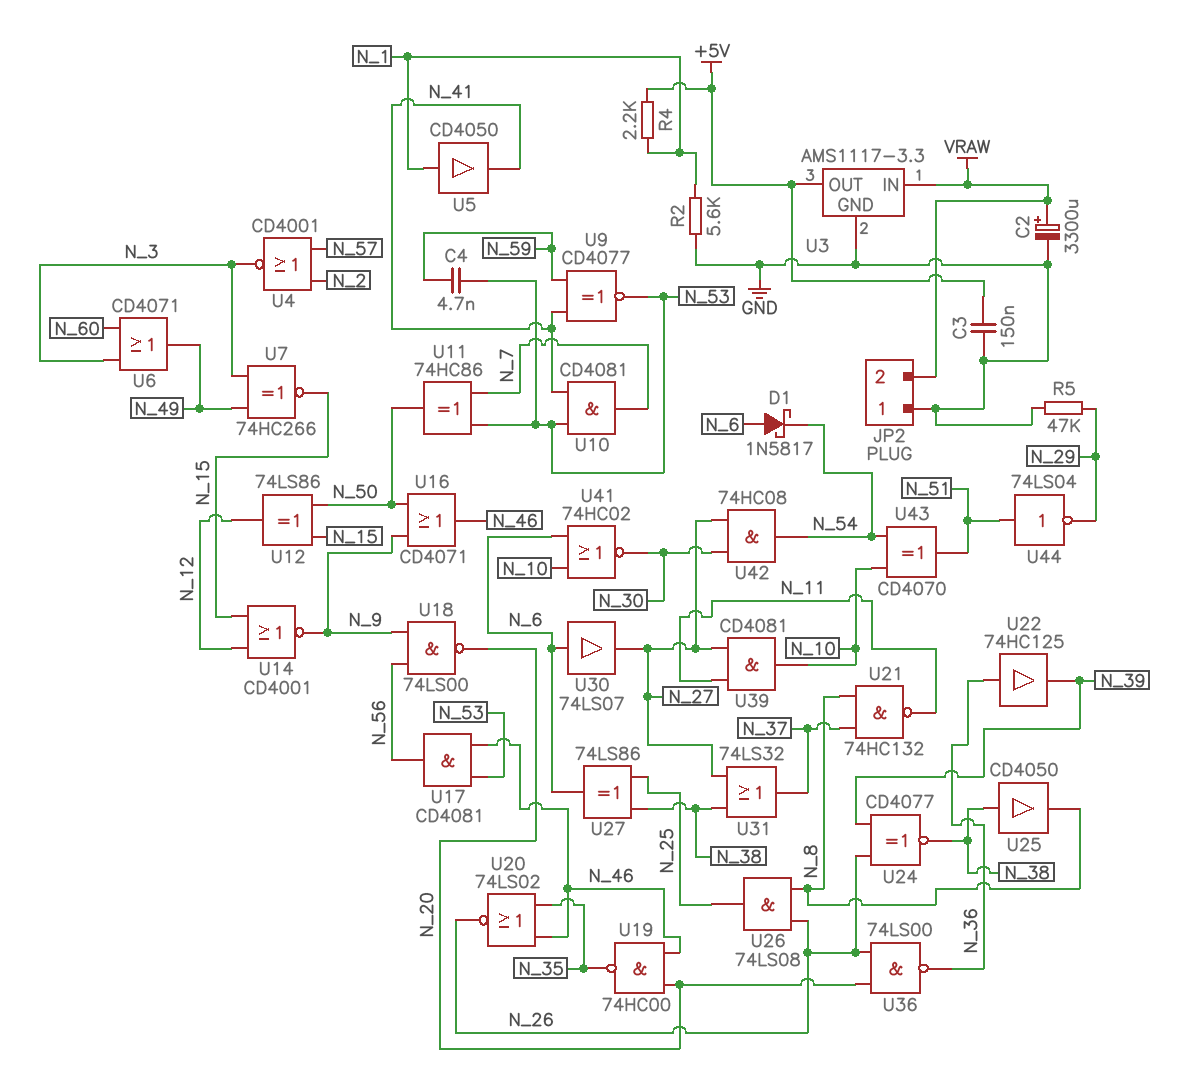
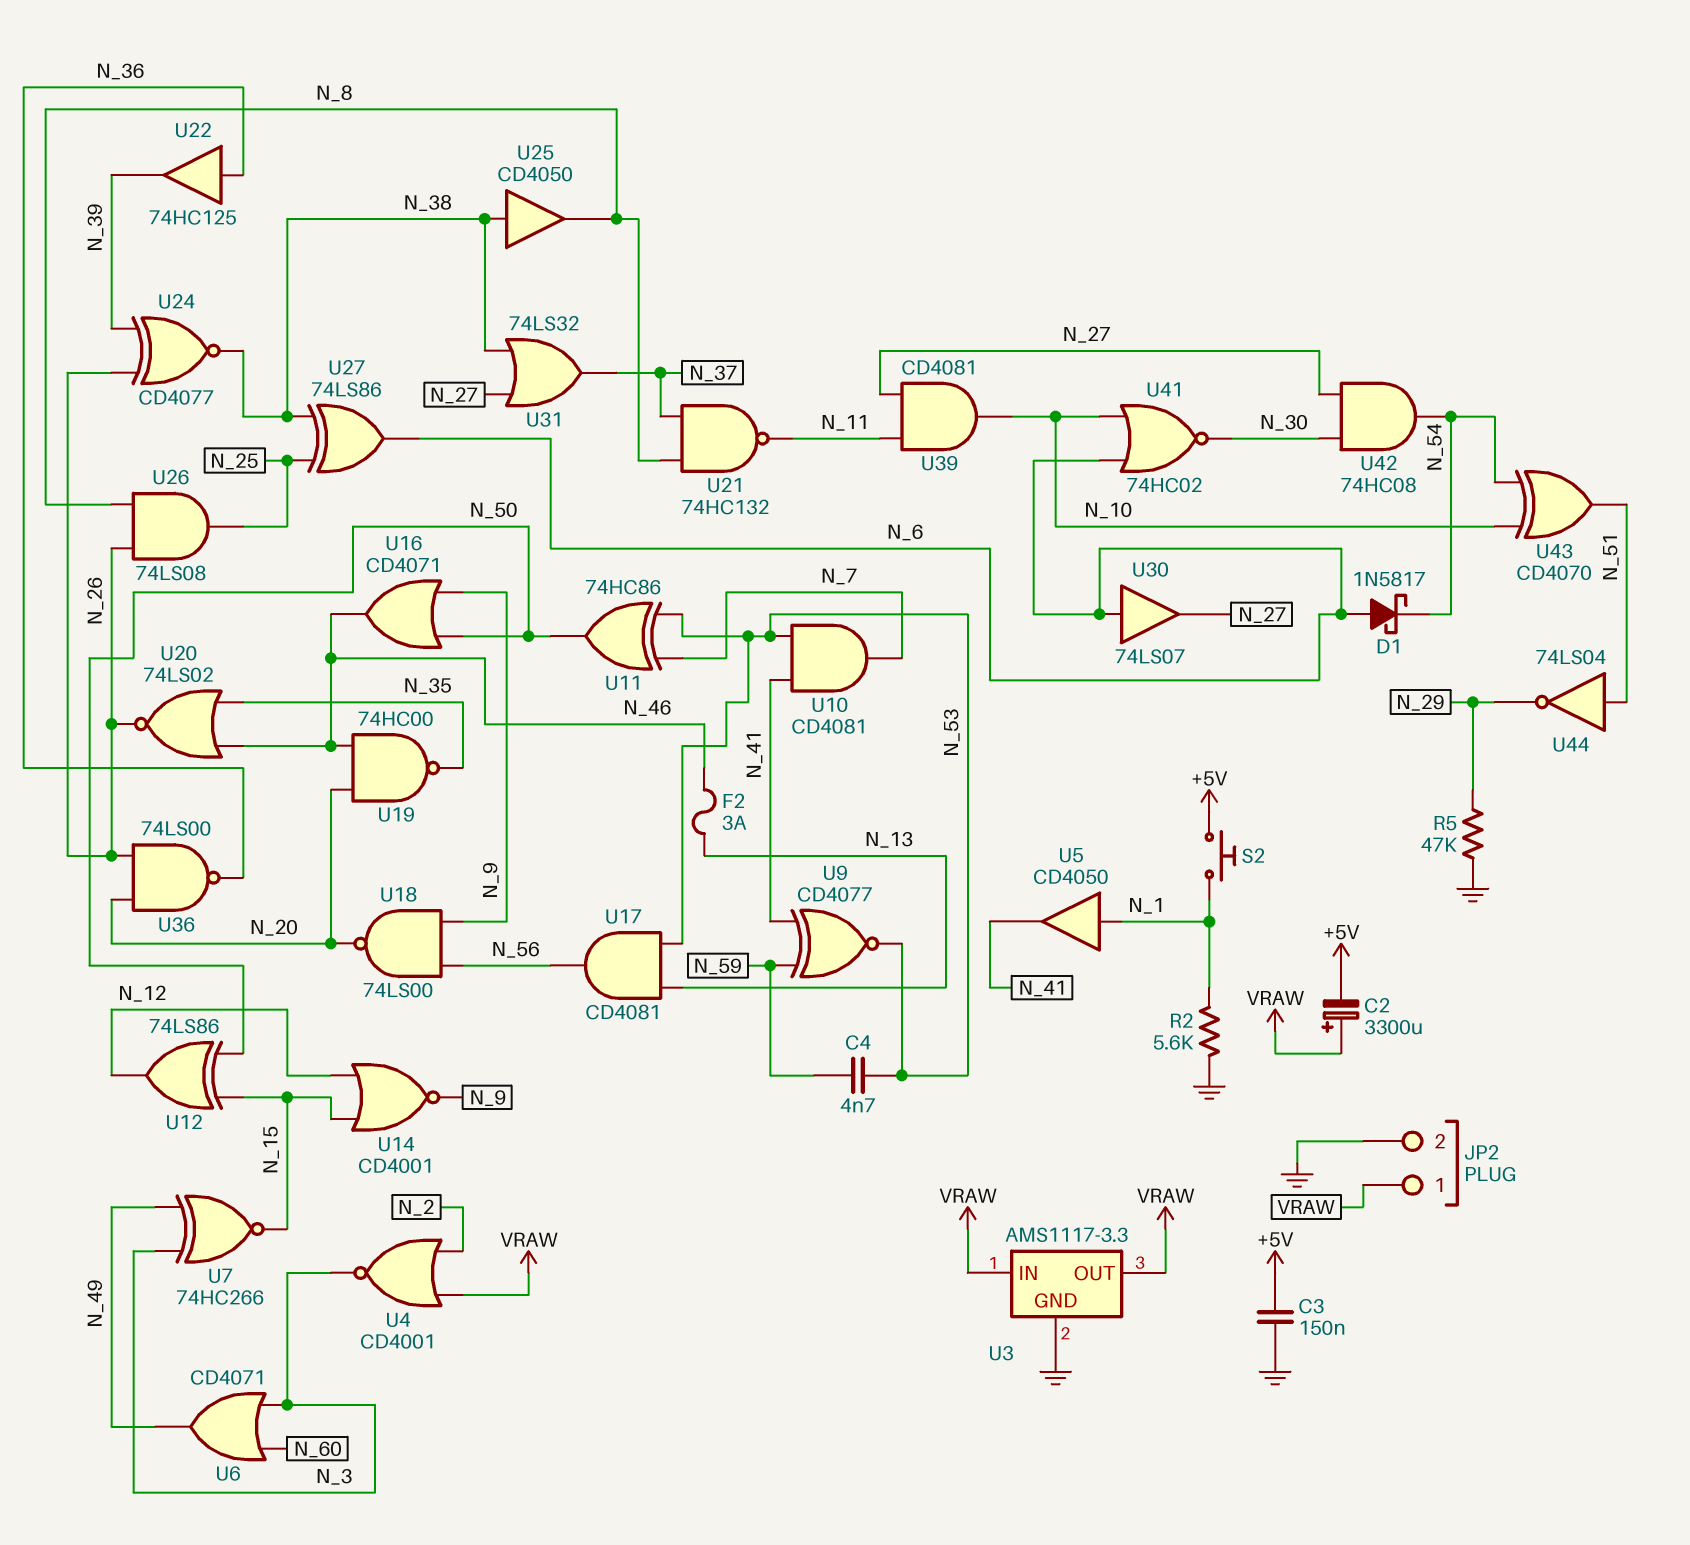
C2: 3300uF (plus VRAW, minus GND) -> 3300uF (plus VRAW, minus +5V)
F2: none -> 3A (N_13, N_46)
JP2 pin 1: GND -> VRAW
JP2 pin 2: VRAW -> GND
R4: 2.2k (+5V, N_1) -> none
S2: none -> button (+5V, N_1)
U3 pin OUT: +5V -> VRAW
U4: NOR CD4001 (in N_2, in N_57, out N_3) -> NOR CD4001 (in N_2, in VRAW, out N_3)
U17: AND CD4081 (in N_46, in N_53, out N_56) -> AND CD4081 (in N_13, in N_53, out N_56)

